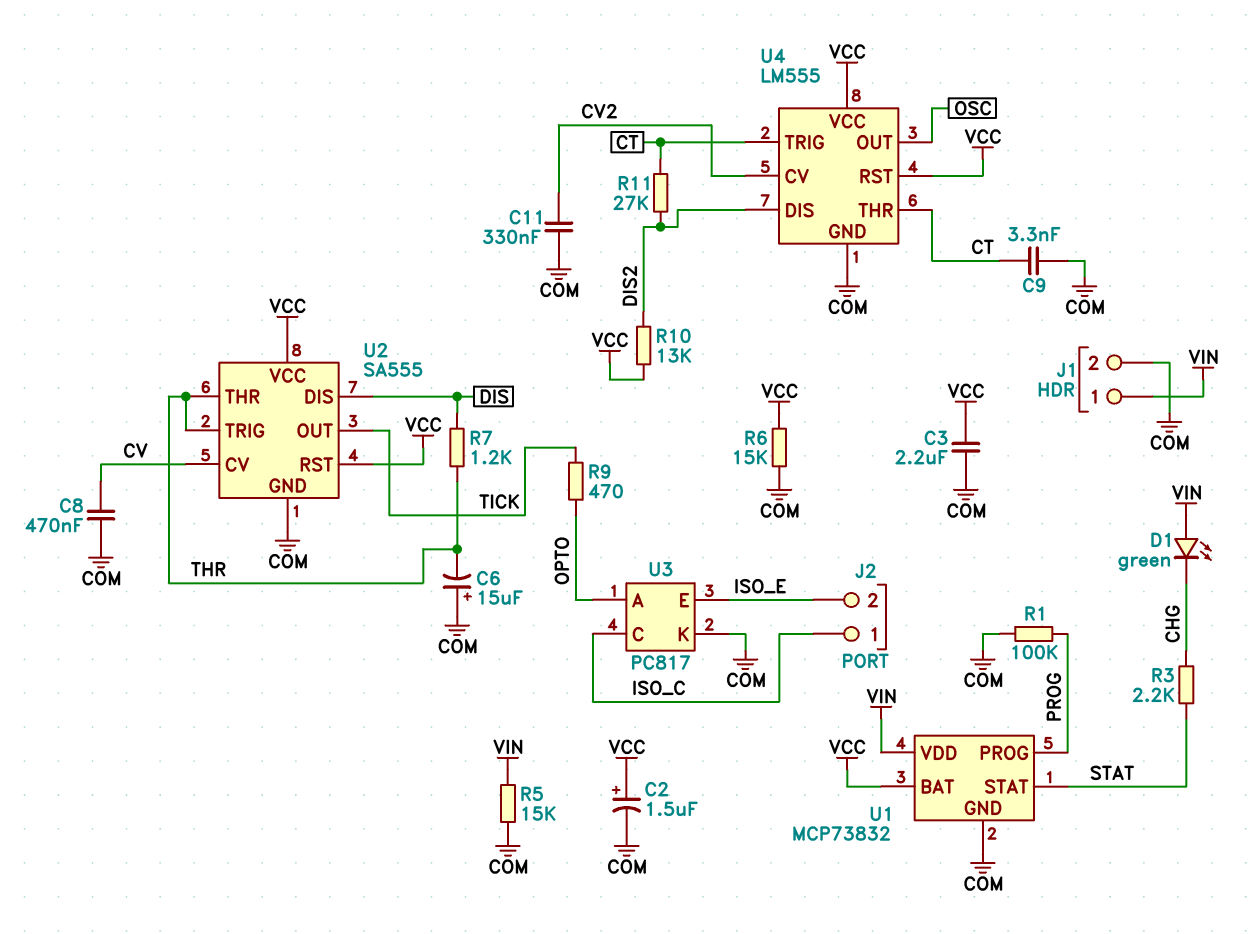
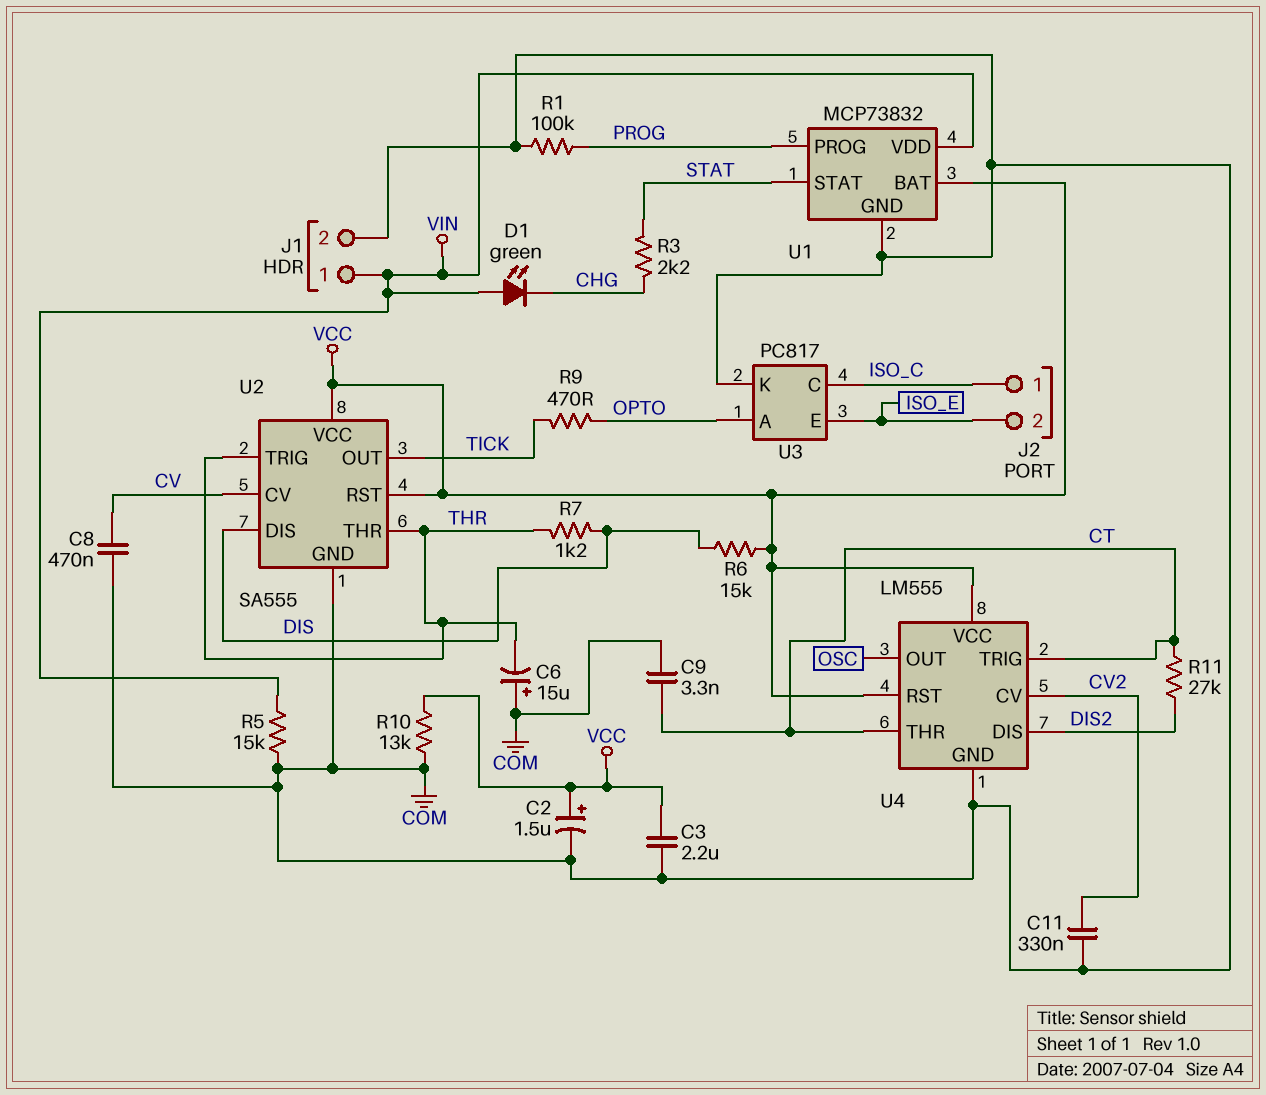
R6: 15k (COM, VCC) -> 15k (DIS, VCC)
R10: 13k (DIS2, VCC) -> 13k (COM, VCC)

